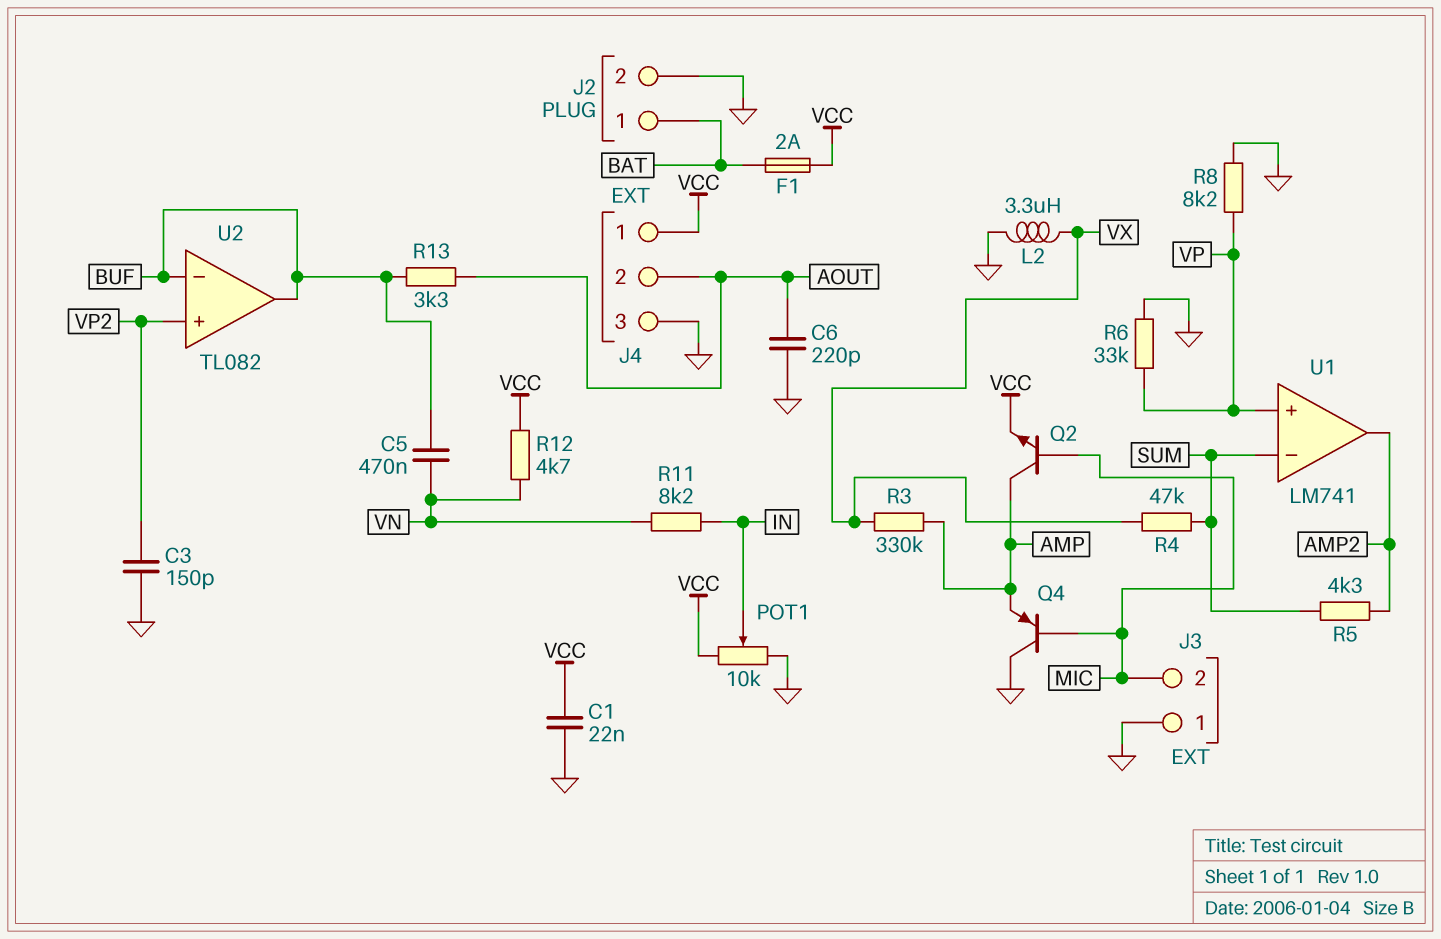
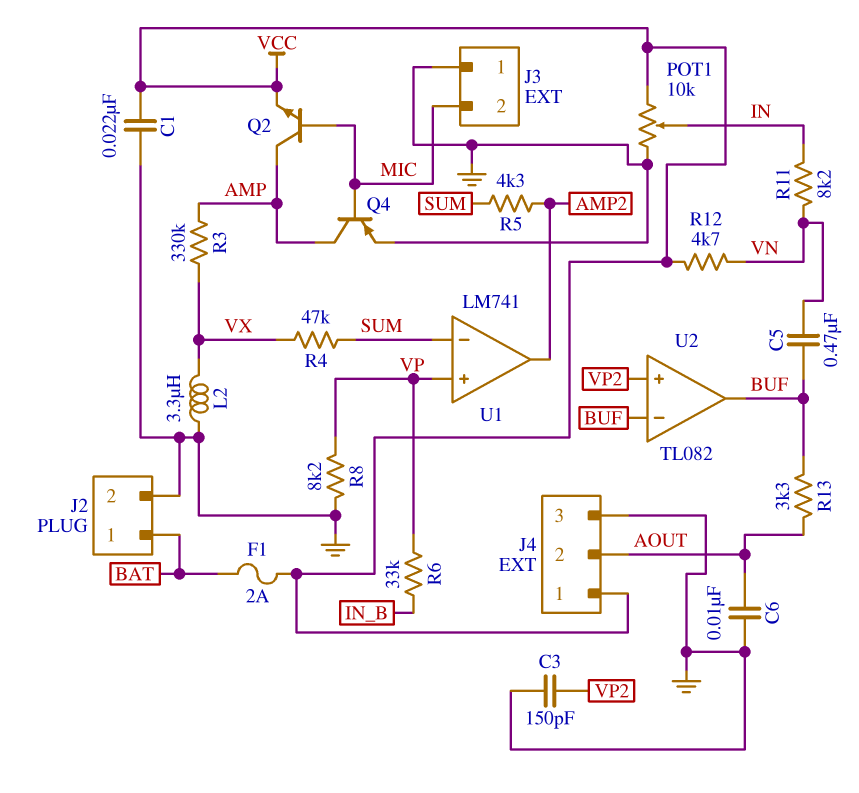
C6: 220pF (AOUT, GND) -> 10nF (AOUT, GND)
Q4: PNP (B MIC, C GND, E AMP) -> PNP (B MIC, C AMP, E GND)
R6: 33k (GND, VP) -> 33k (IN_B, VP)

